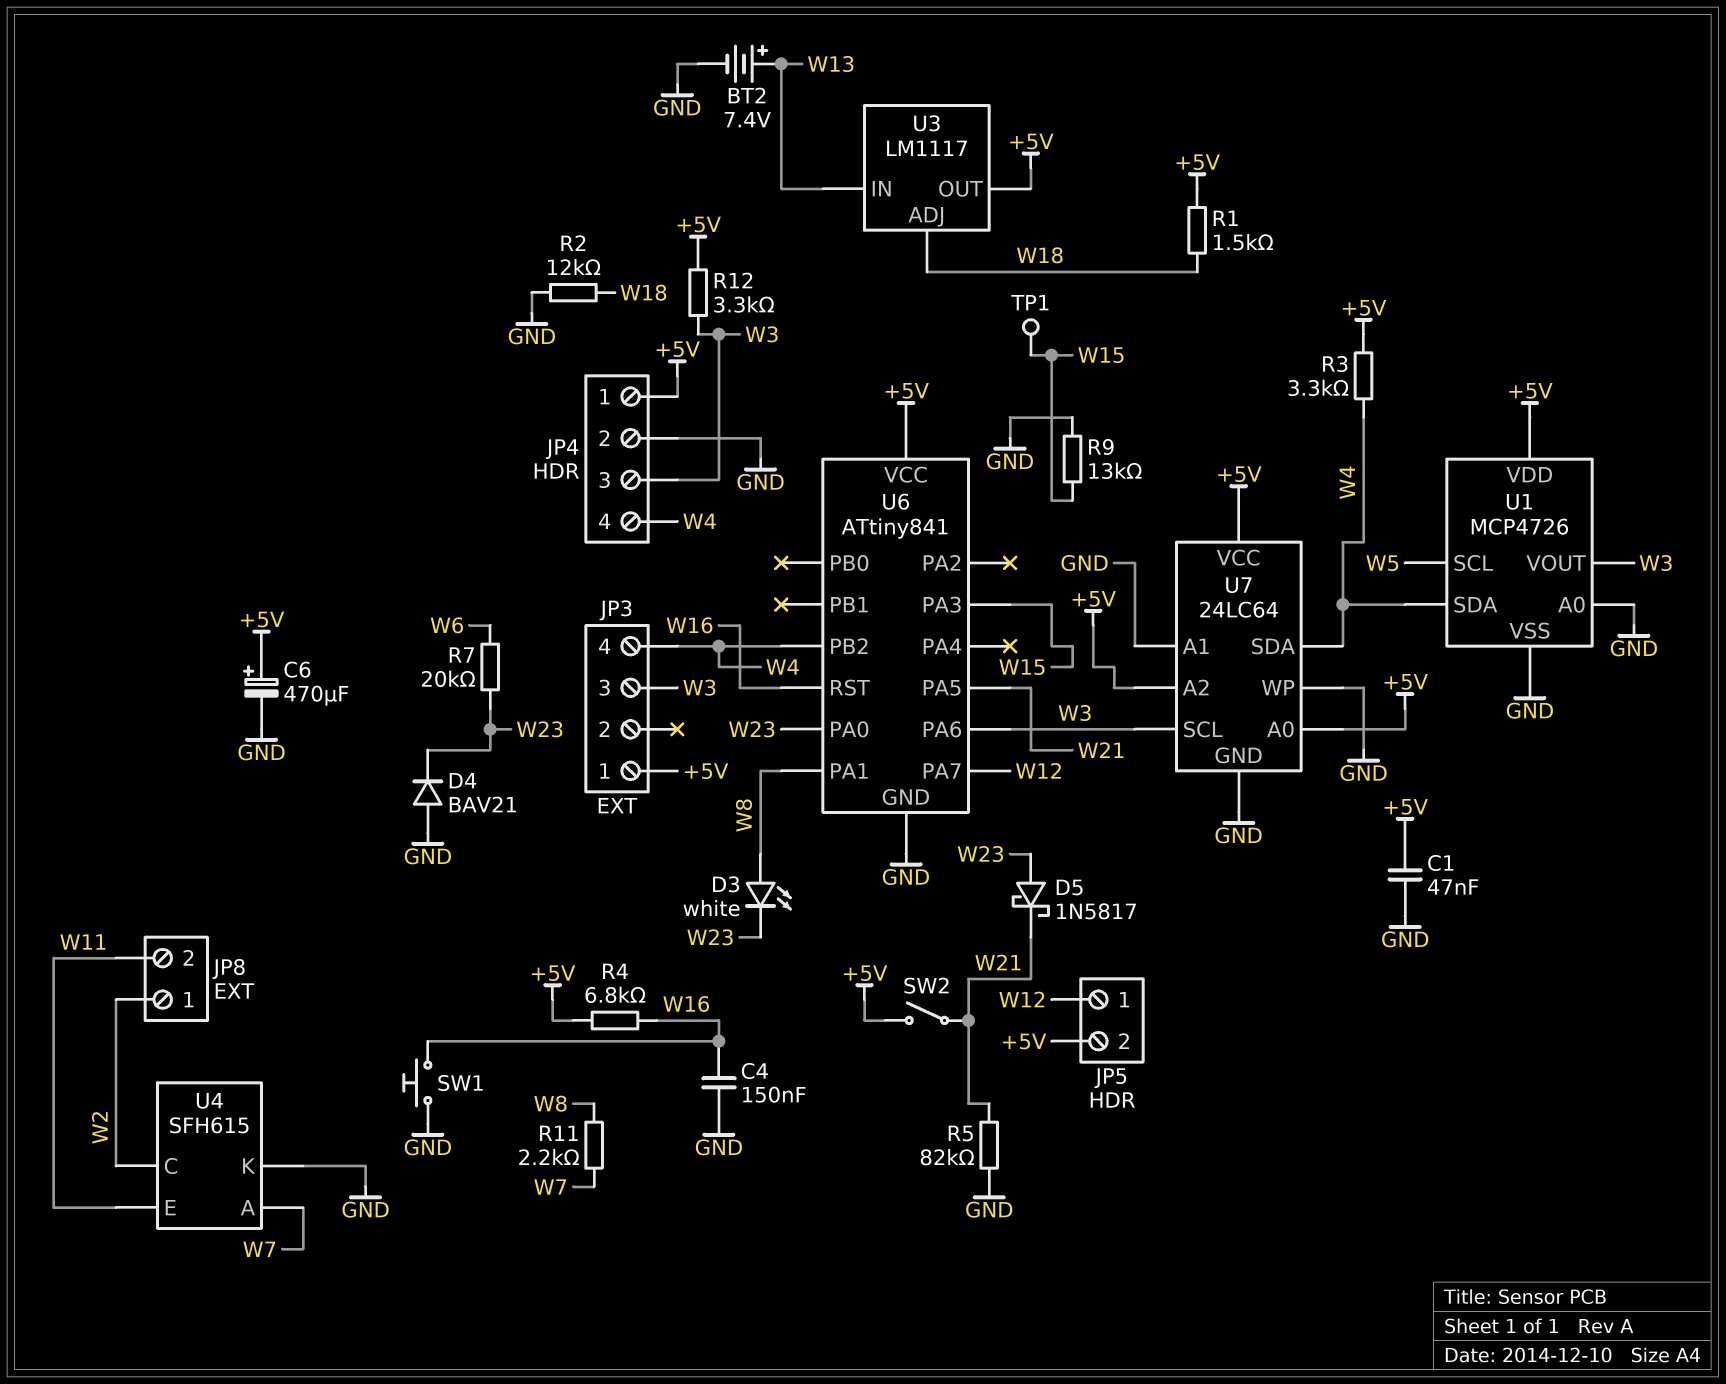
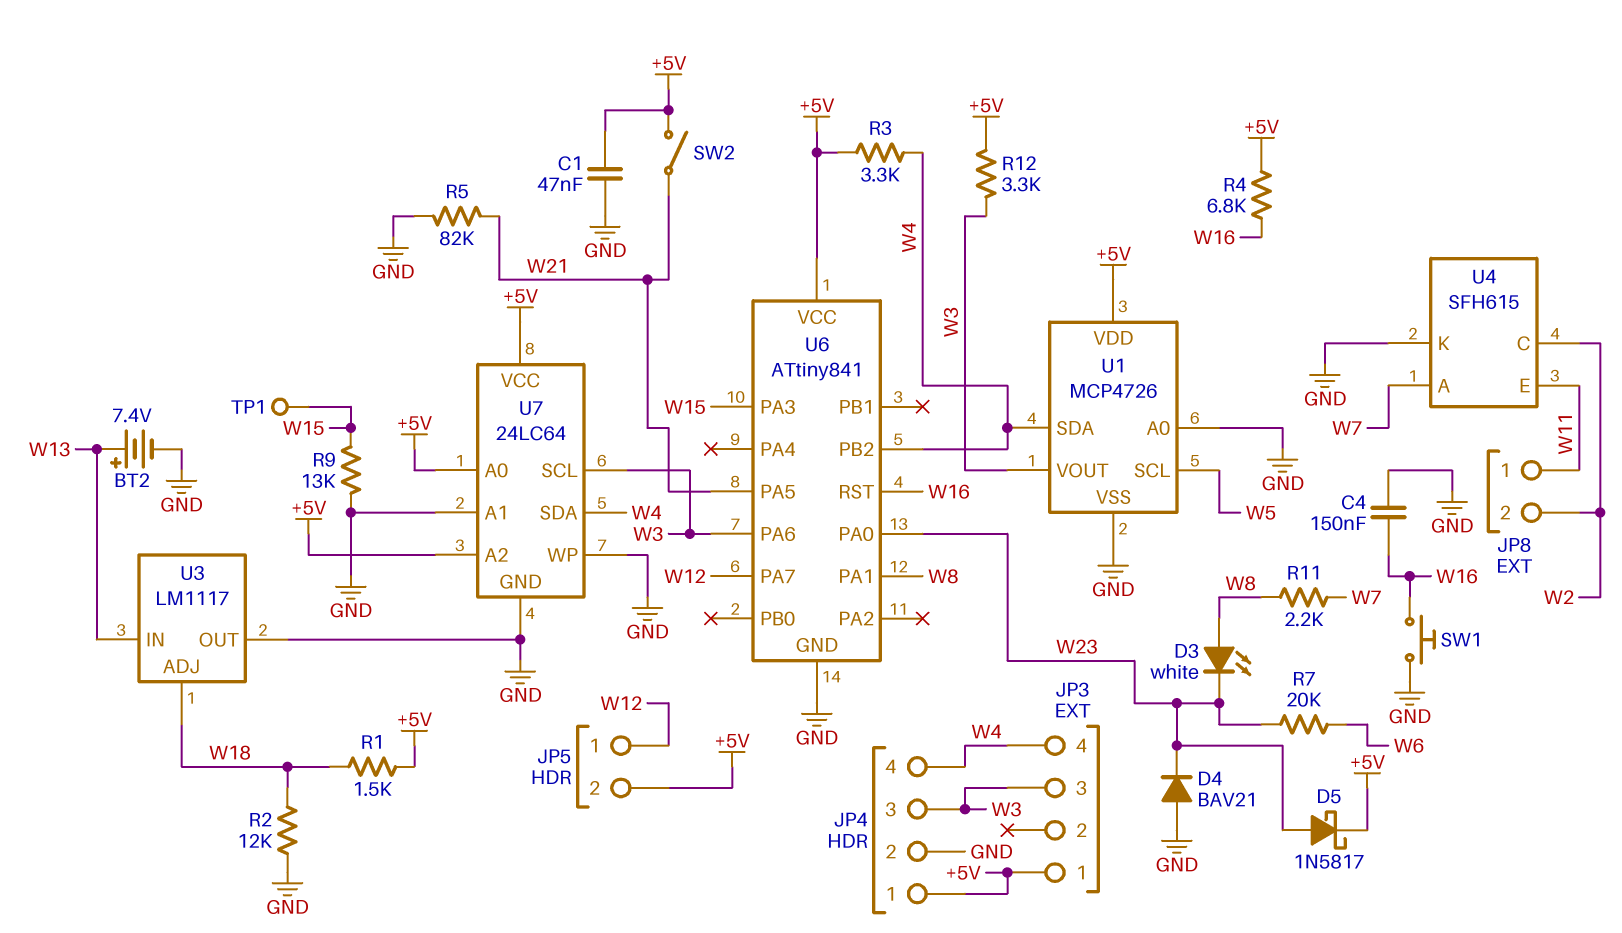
C6: 470uF (plus +5V, minus GND) -> none
D5: schottky 1N5817 (A W23, K W21) -> schottky 1N5817 (A W23, K +5V)
JP8 pin 1: W2 -> W11
JP8 pin 2: W11 -> W2
U3 pin OUT: +5V -> GND

